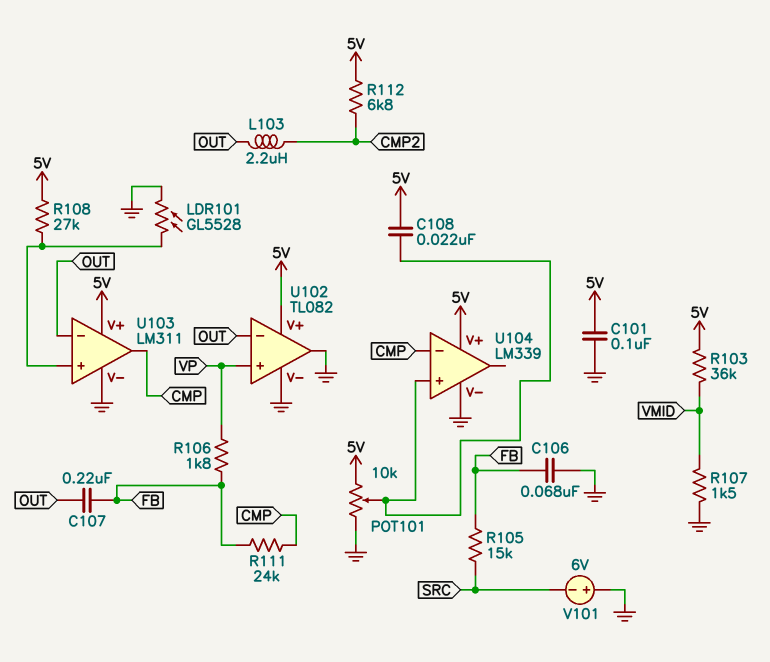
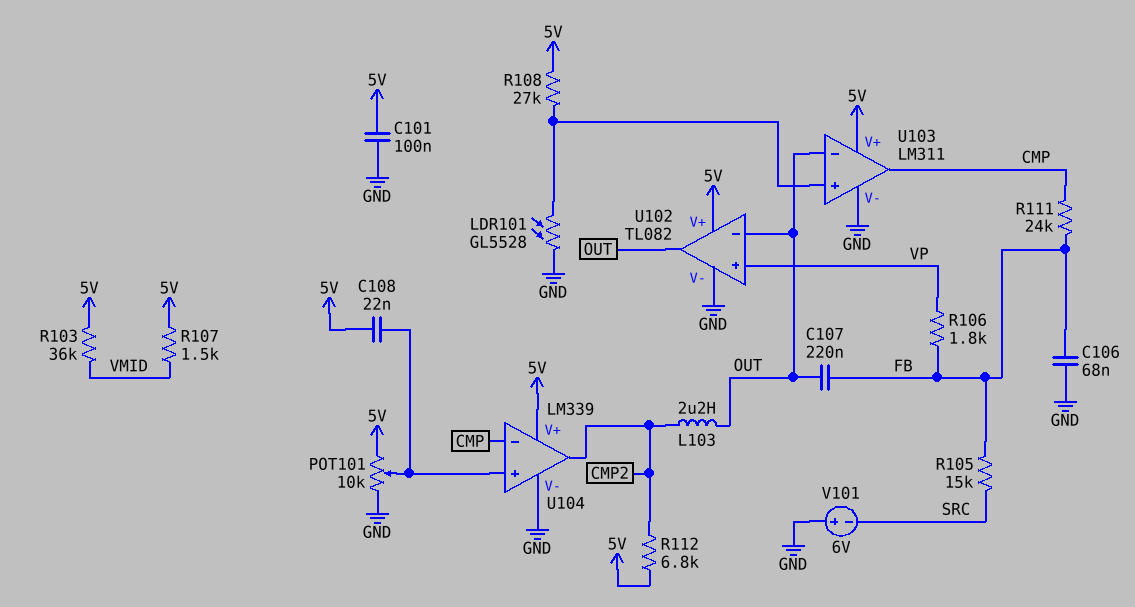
R107: 1.5k (GND, VMID) -> 1.5k (5V, VMID)
U102 pin out: GND -> OUT
U104 pin out: none -> CMP2

